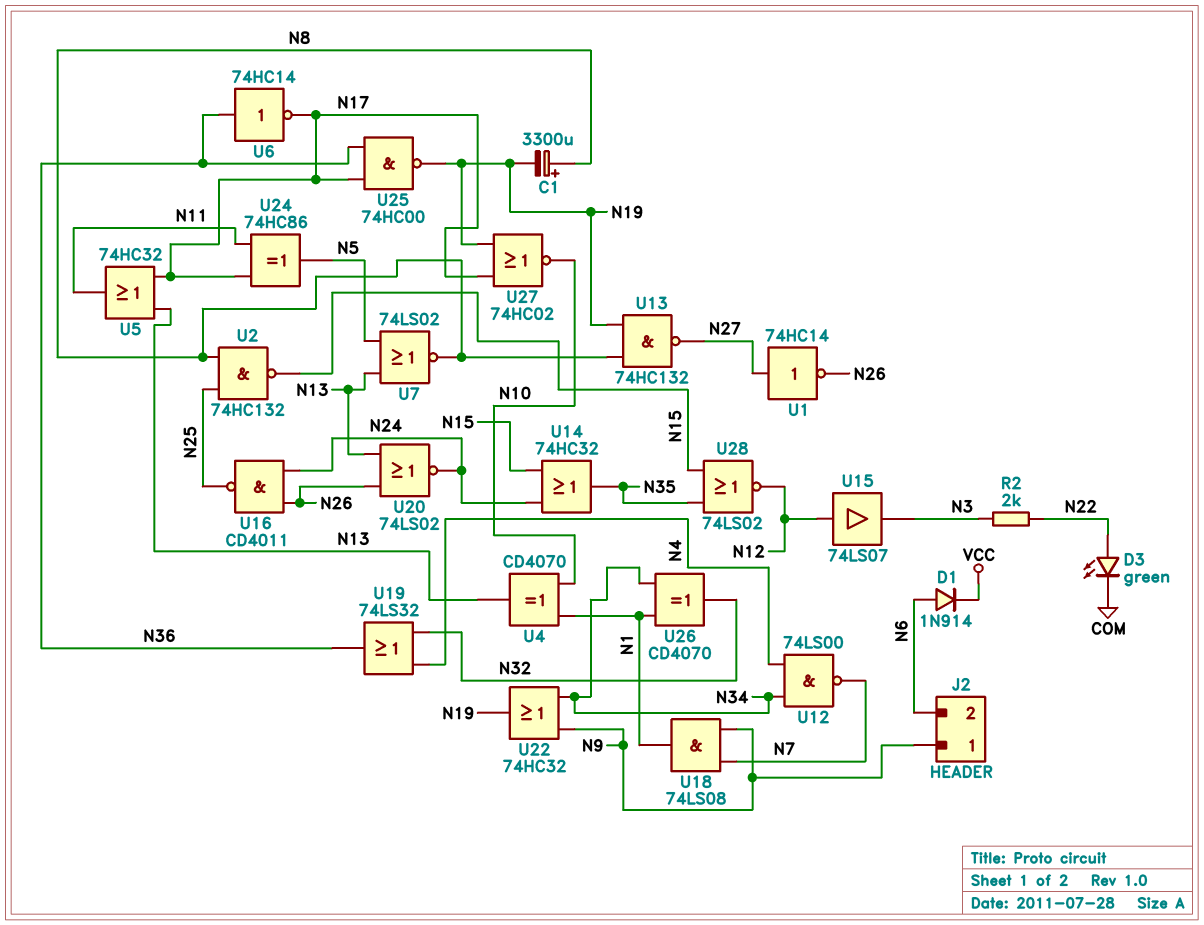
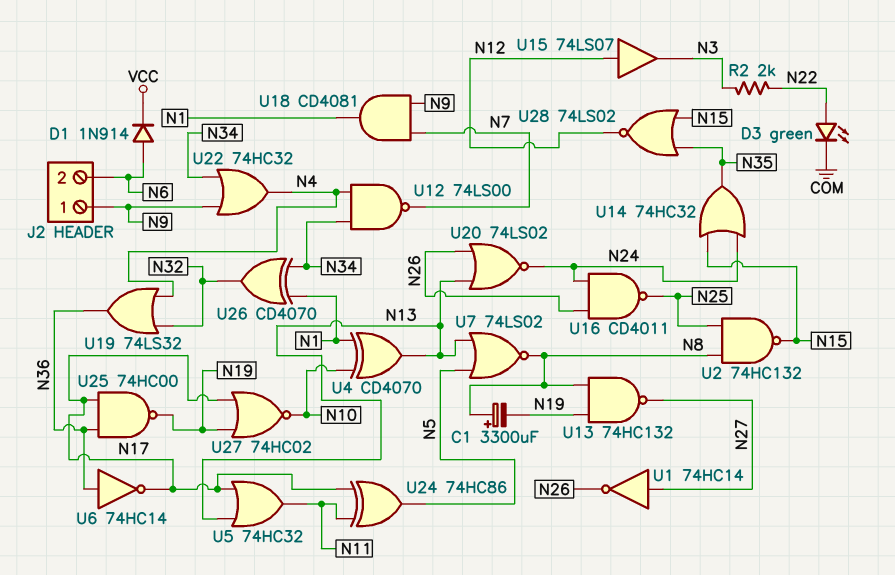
U18: AND 74LS08 (in N7, in N9, out N1) -> AND CD4081 (in N7, in N9, out N1)
U22: OR 74HC32 (in N9, in N34, out N19) -> OR 74HC32 (in N9, in N34, out N4)

